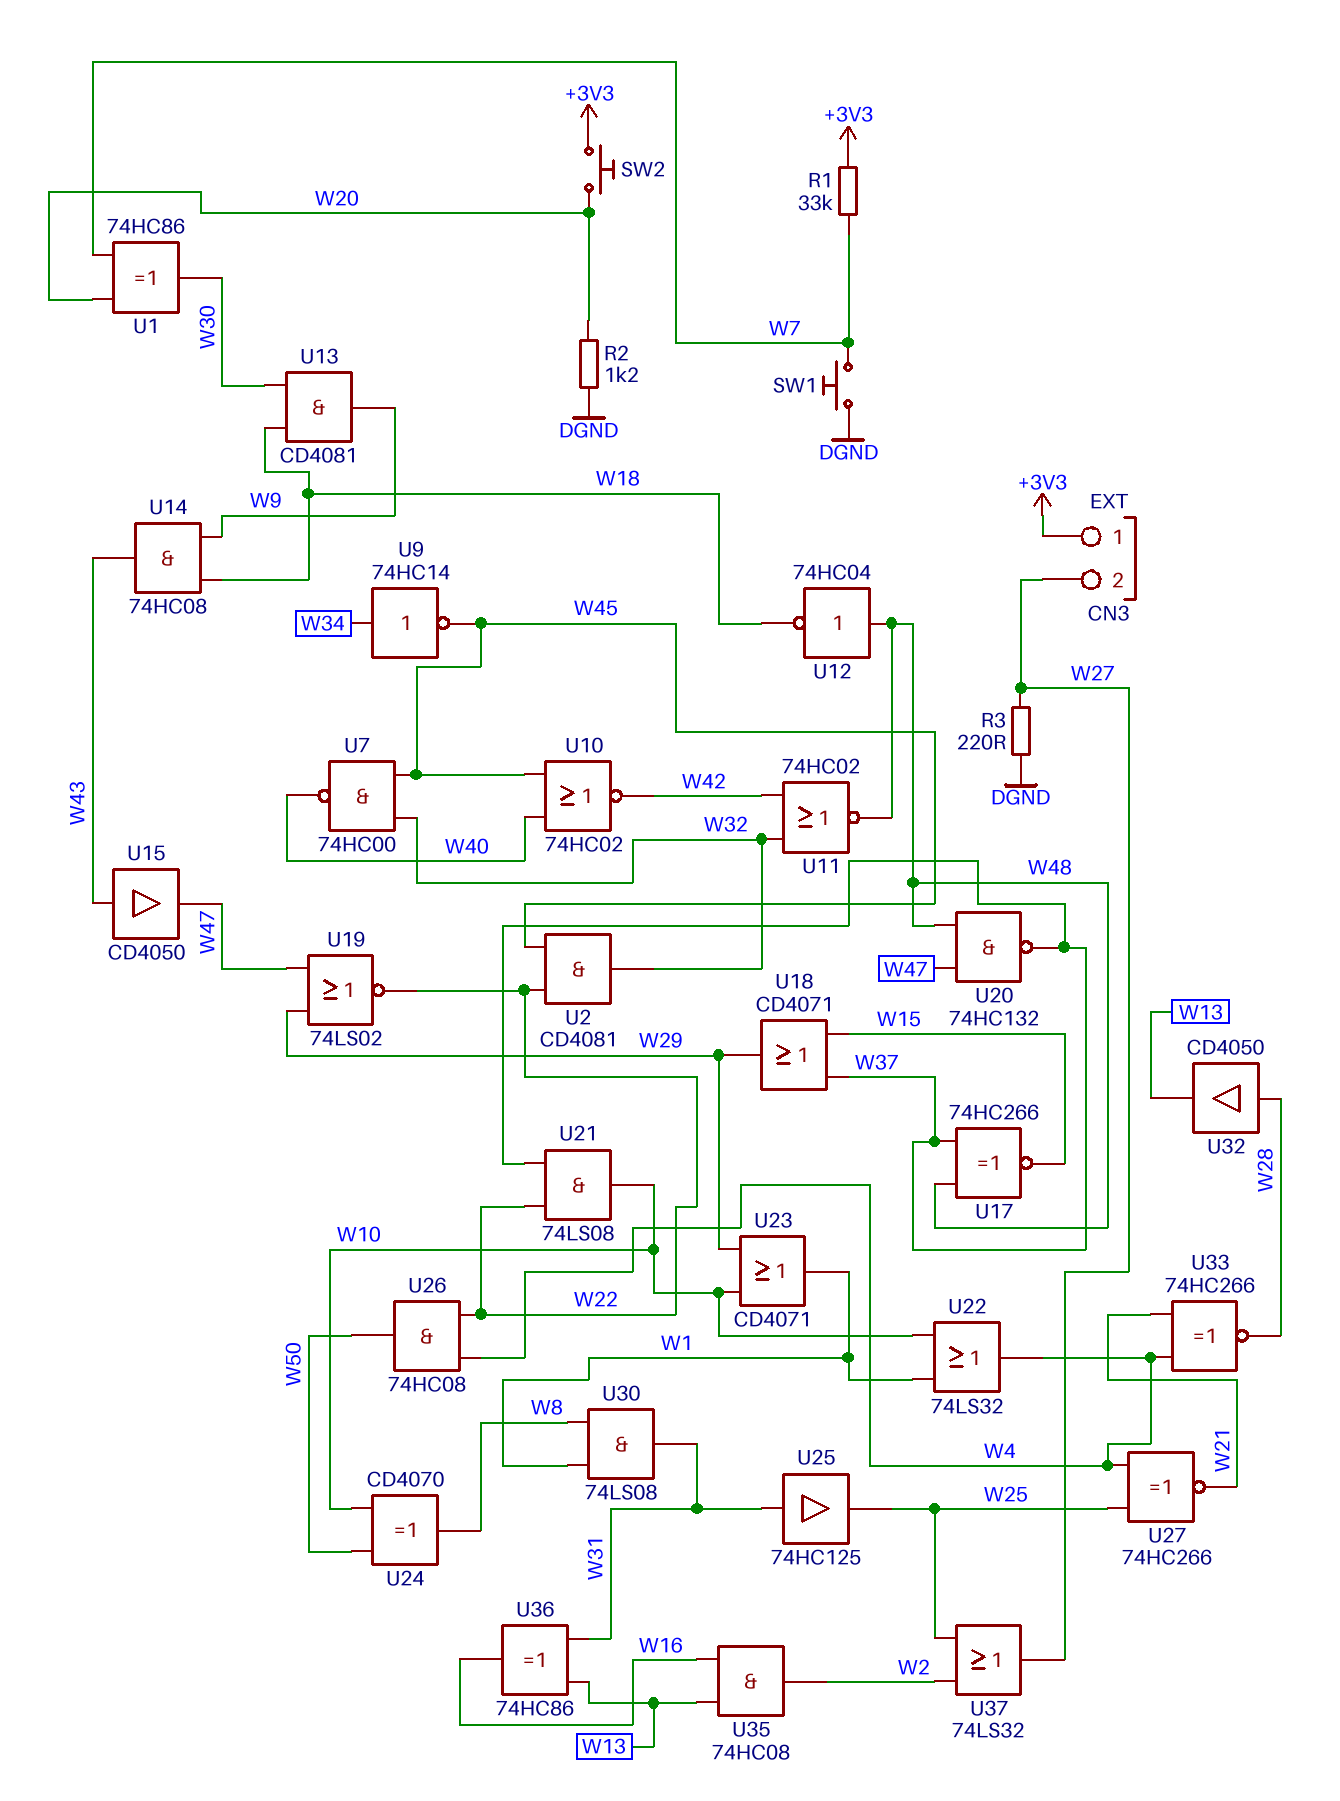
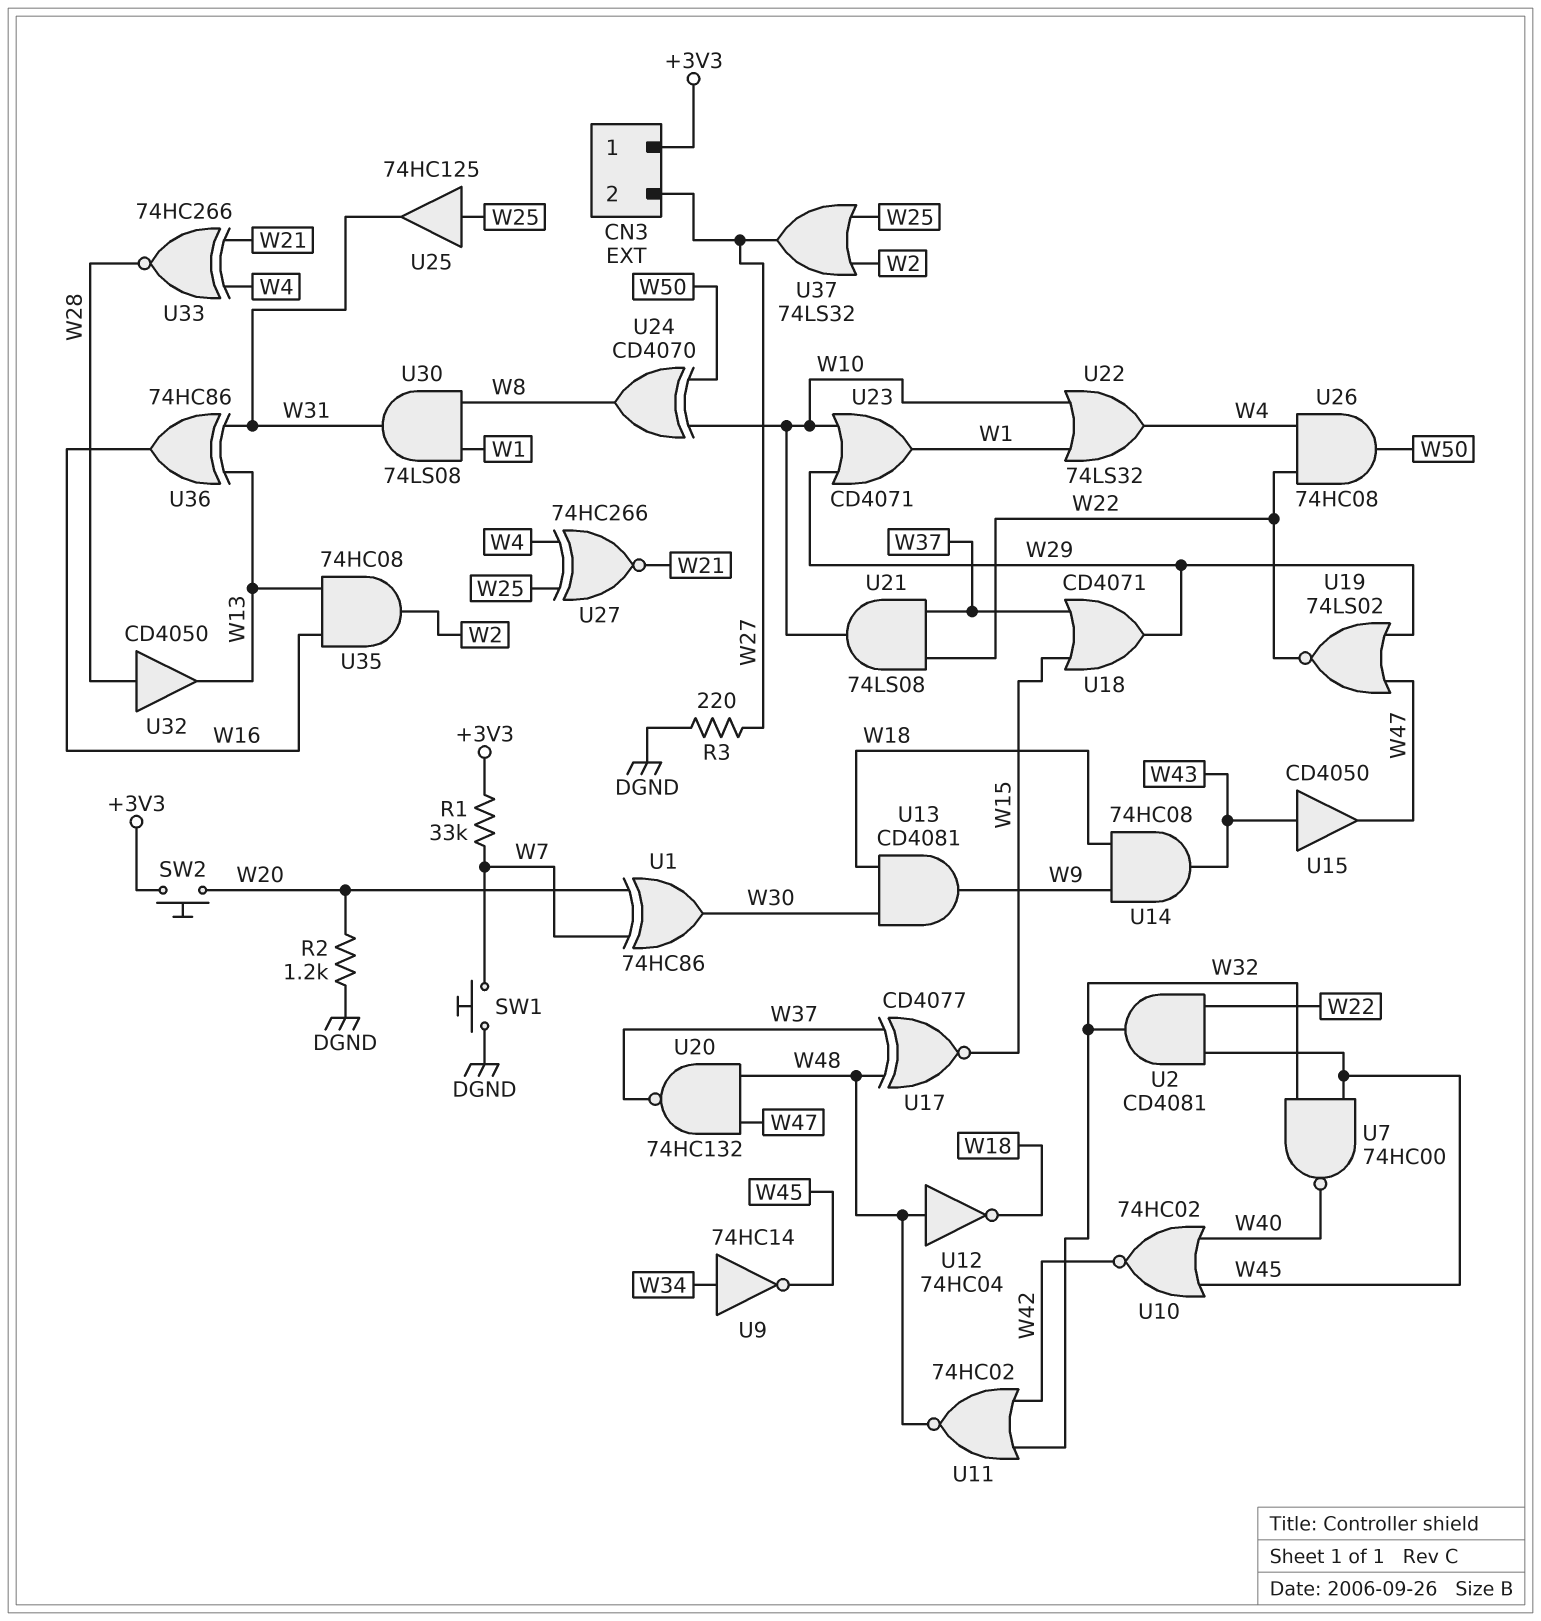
U17: XNOR 74HC266 (in W37, in W48, out W15) -> XNOR CD4077 (in W37, in W48, out W15)
U25: buffer 74HC125 (in W31, out W25) -> buffer 74HC125 (in W25, out W31)

